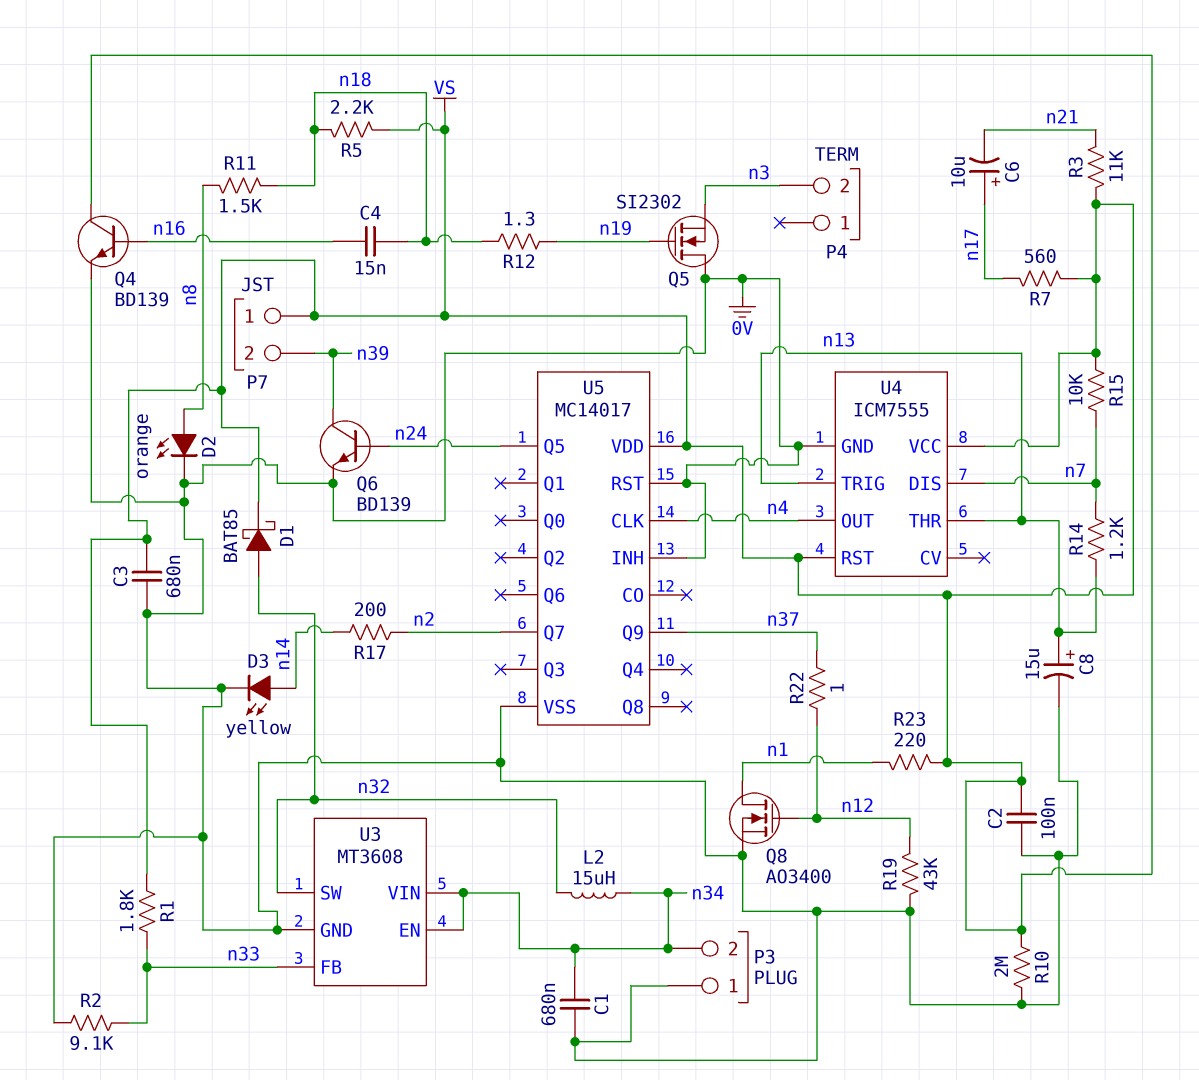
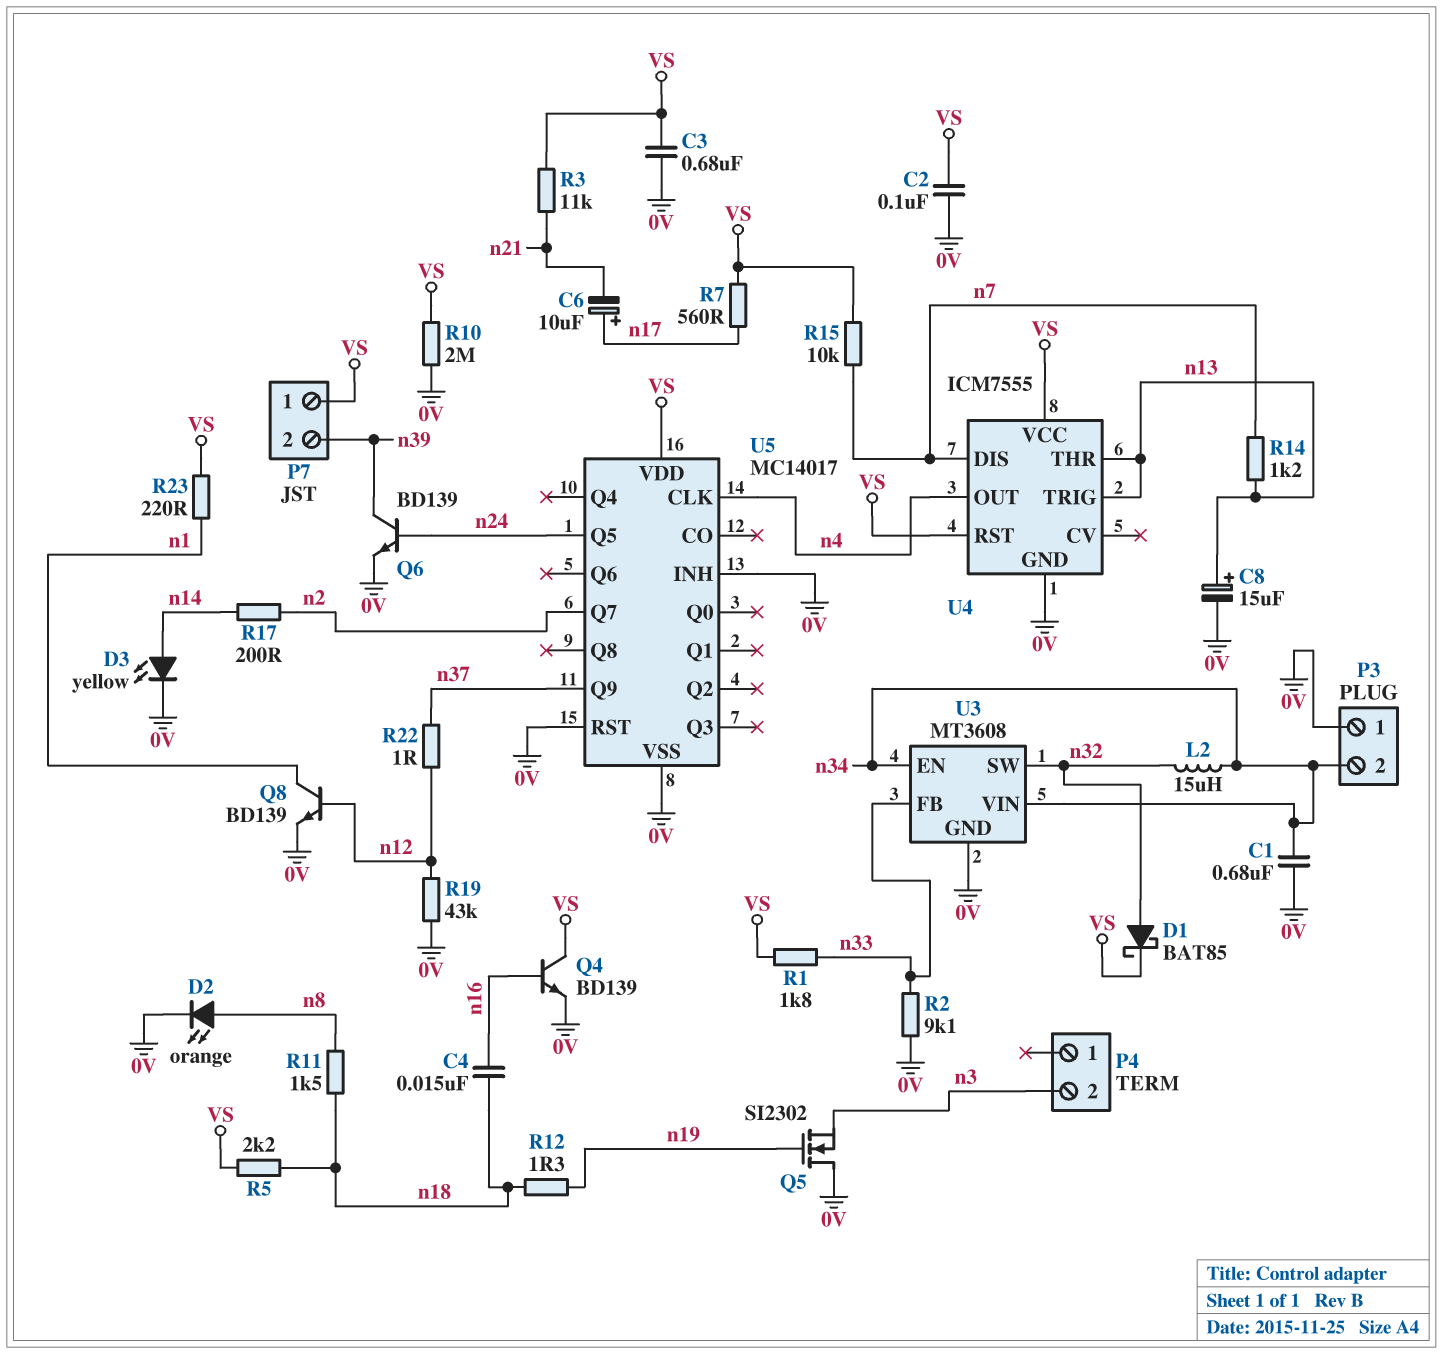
Q8: NMOS AO3400 (G n12, D n1, S 0V) -> NPN BD139 (B n12, C n1, E 0V)

